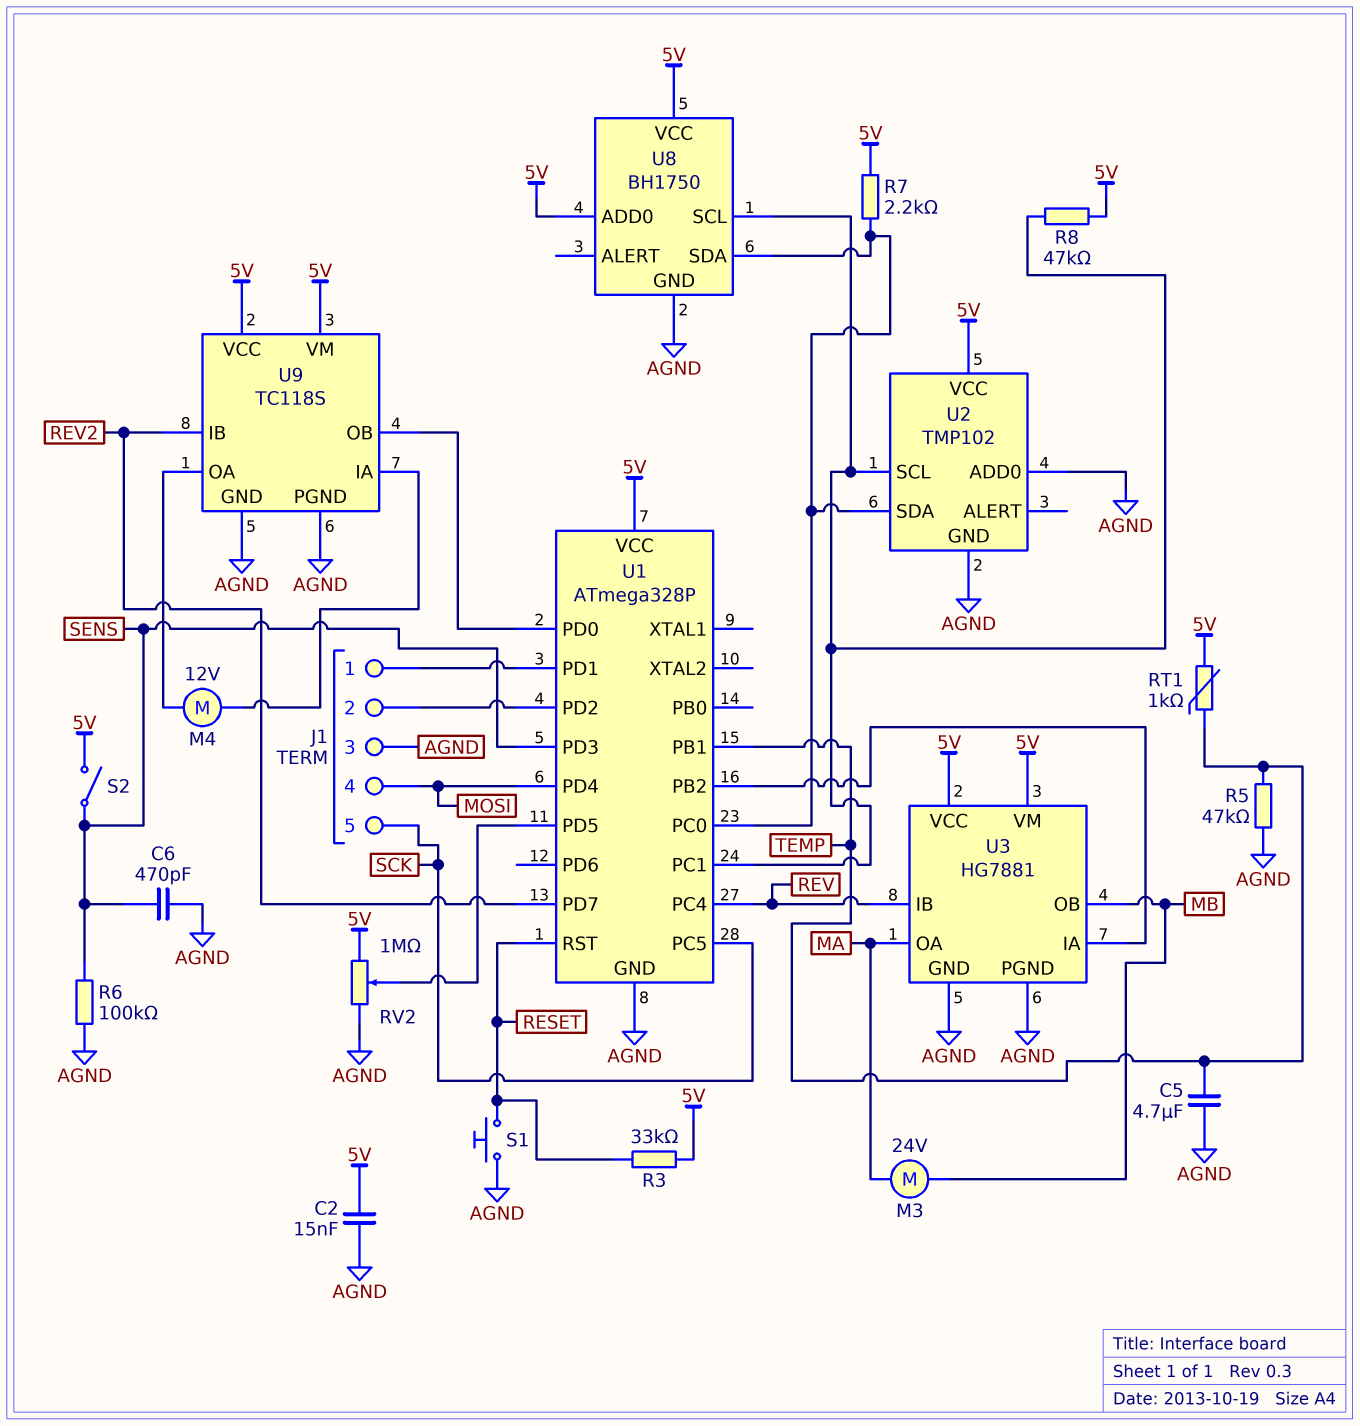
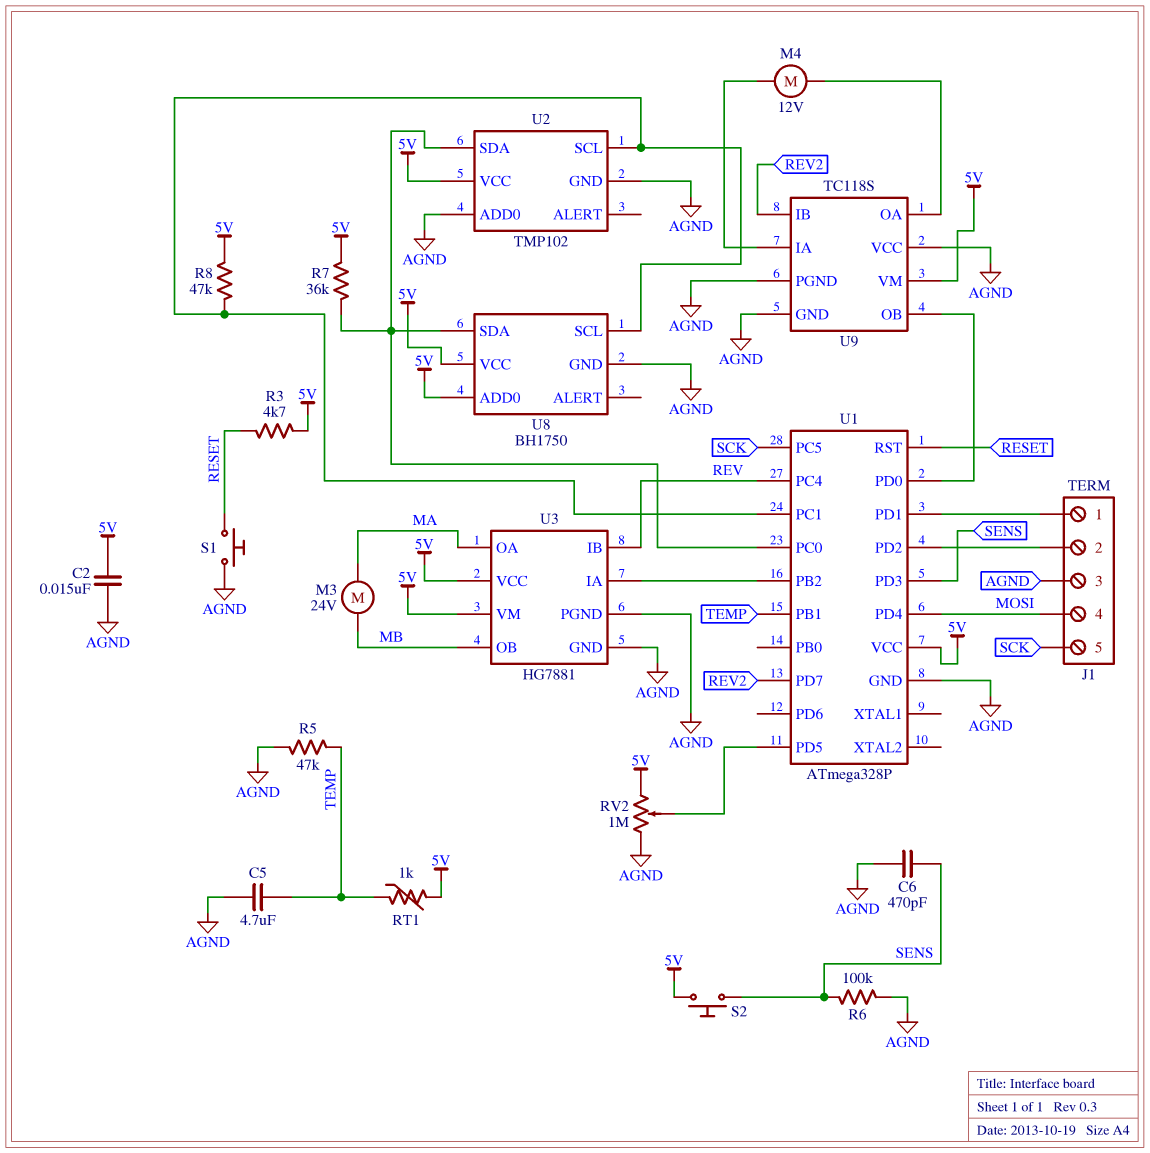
R3: 33k (5V, RESET) -> 4.7k (5V, RESET)
R7: 2.2k (5V, U1/PC0) -> 36k (5V, U1/PC0)
S2: switch (5V, SENS) -> button (5V, SENS)
U9 pin VCC: 5V -> AGND

